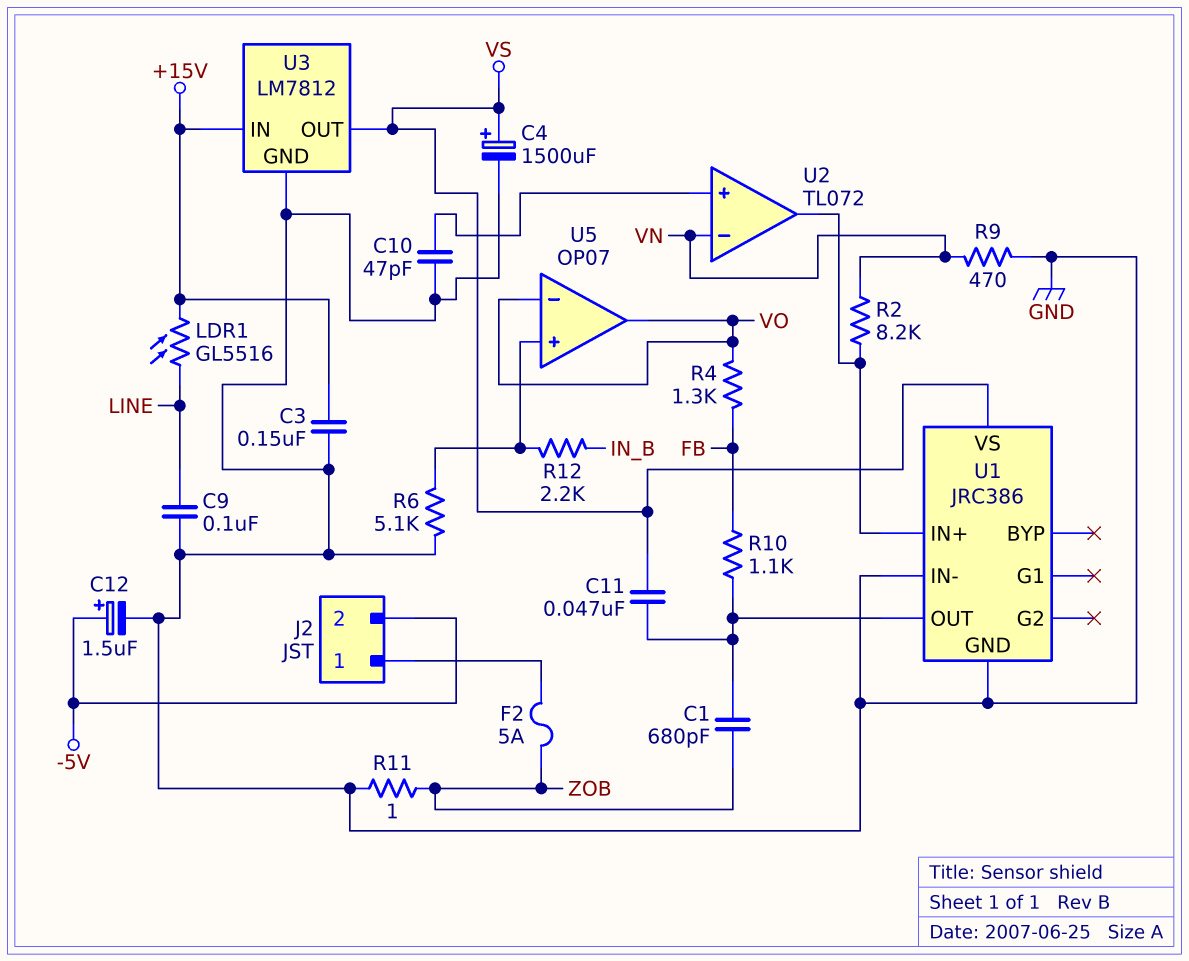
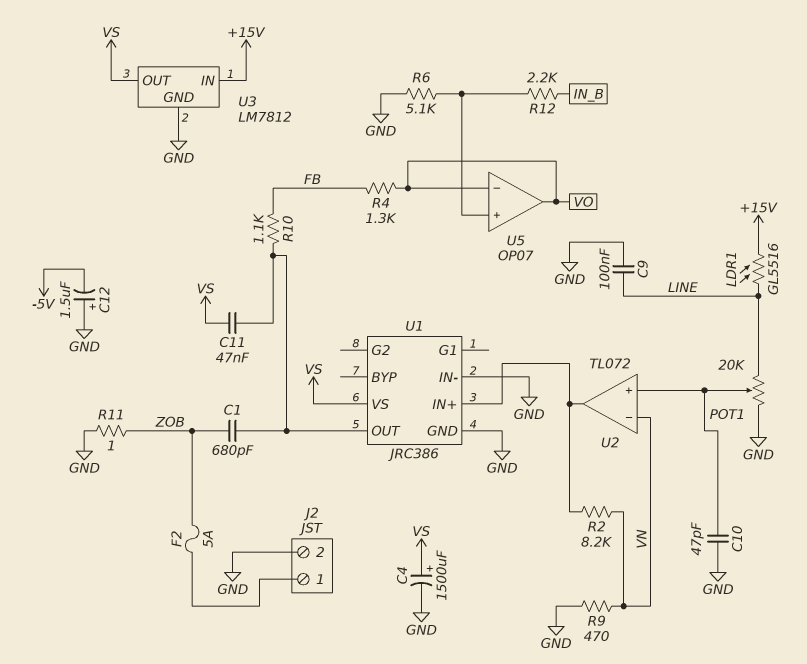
C3: 150nF (+15V, GND) -> none
C12: 1.5uF (plus -5V, minus GND) -> 1.5uF (plus GND, minus -5V)
J2 pin 2: -5V -> GND
POT1: none -> 20k (GND, LINE, wiper U2/in+)

